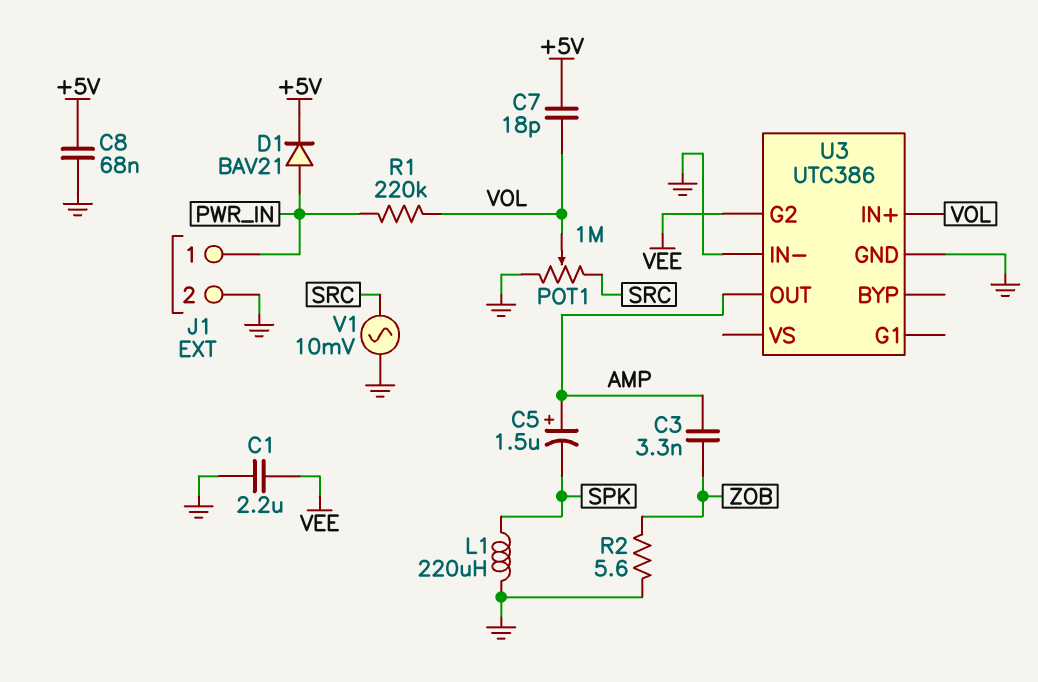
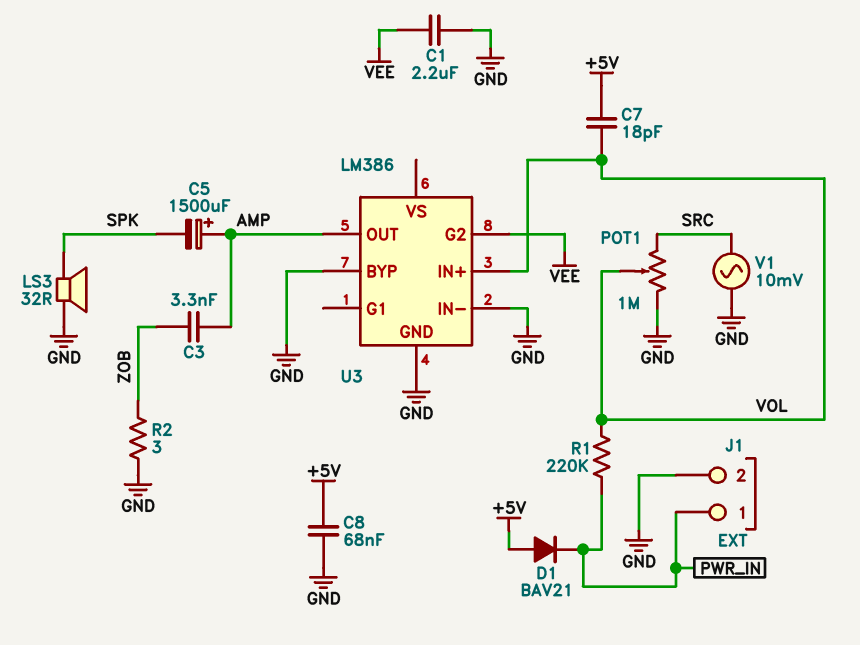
C5: 1.5uF (plus AMP, minus SPK) -> 1500uF (plus AMP, minus SPK)
D1: diode BAV21 (A PWR_IN, K +5V) -> diode BAV21 (A +5V, K PWR_IN)
L1: 220uH (GND, SPK) -> none
LS3: none -> speaker 32R (GND, SPK)
R2: 5.6 (GND, ZOB) -> 3 (GND, ZOB)
U3: UTC386 -> LM386
U3 pin BYP: none -> GND

